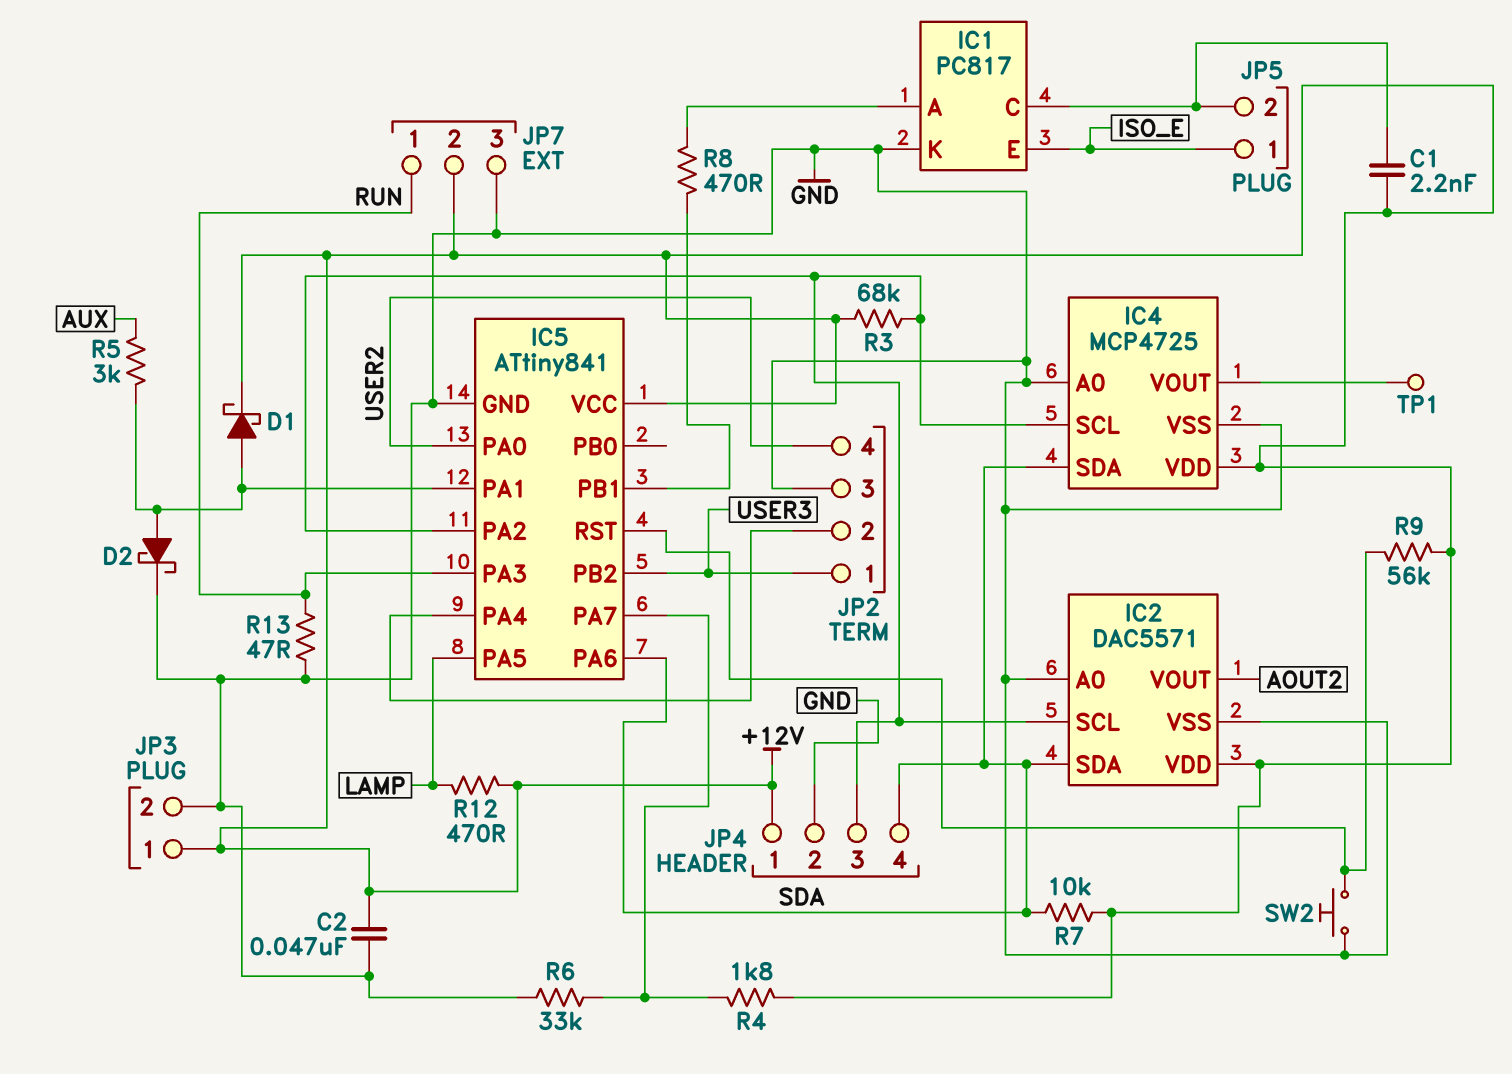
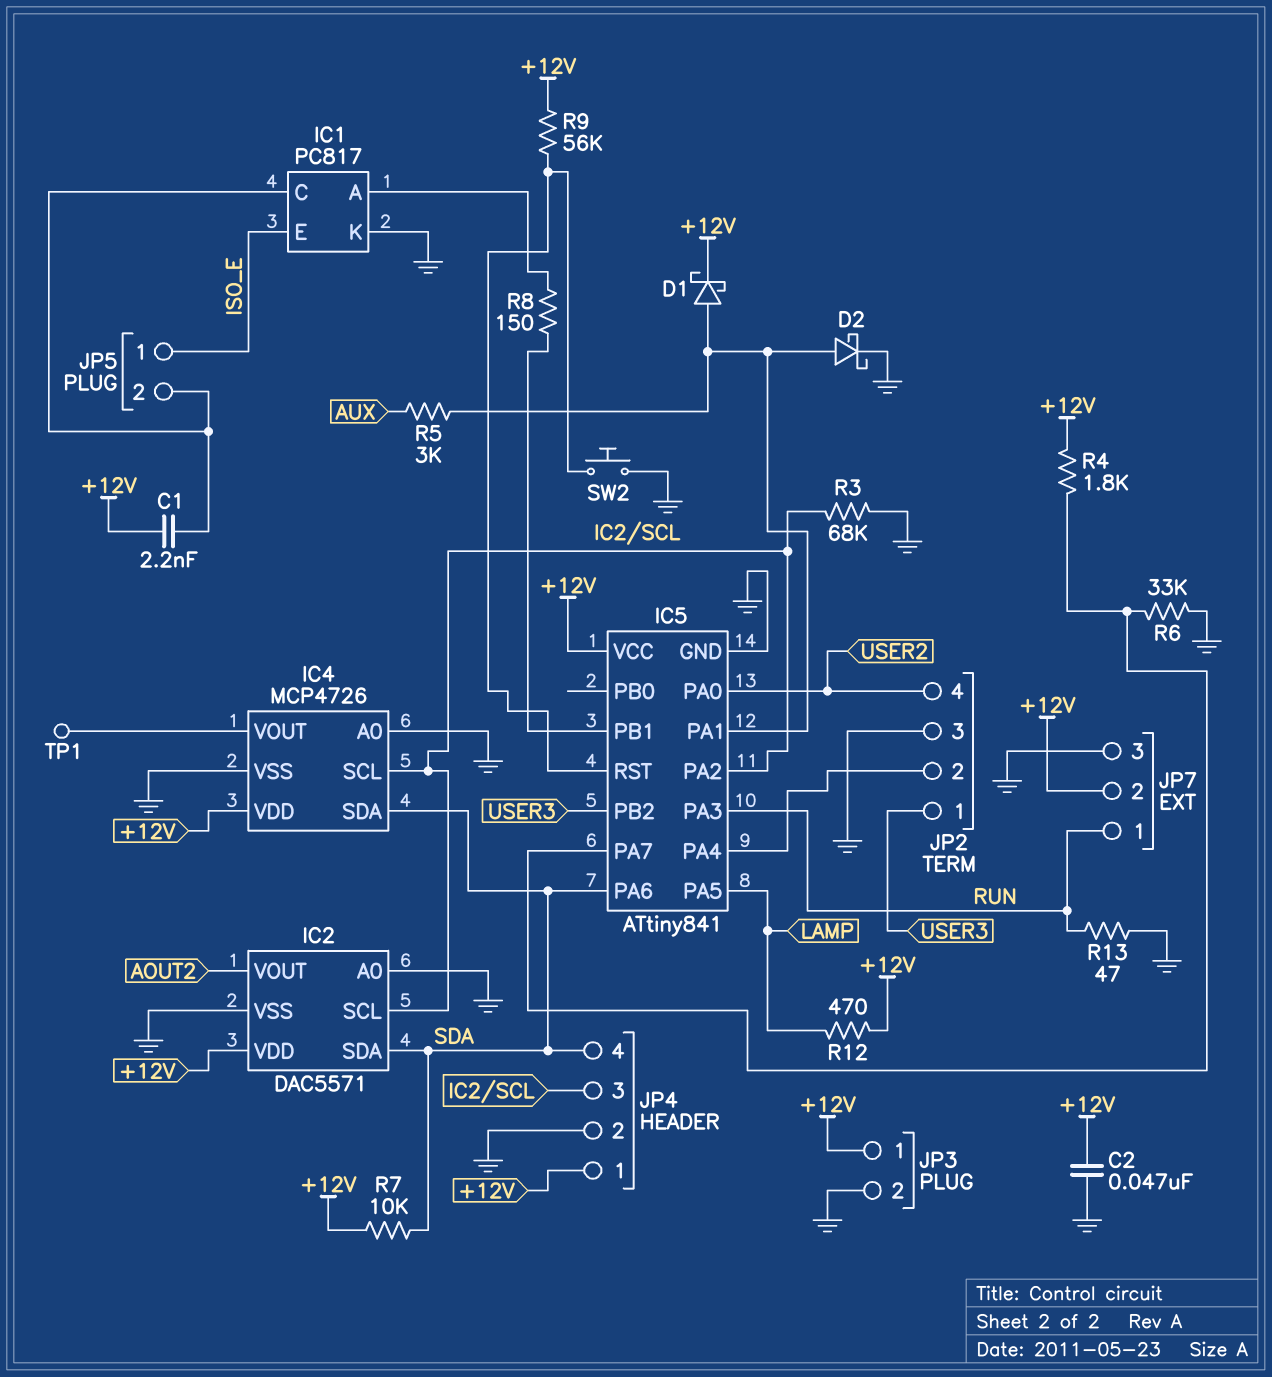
IC4: MCP4725 -> MCP4726
R3: 68k (+12V, IC2/SCL) -> 68k (GND, IC2/SCL)
R8: 470 (IC1/A, IC5/PB1) -> 150 (IC1/A, IC5/PB1)

